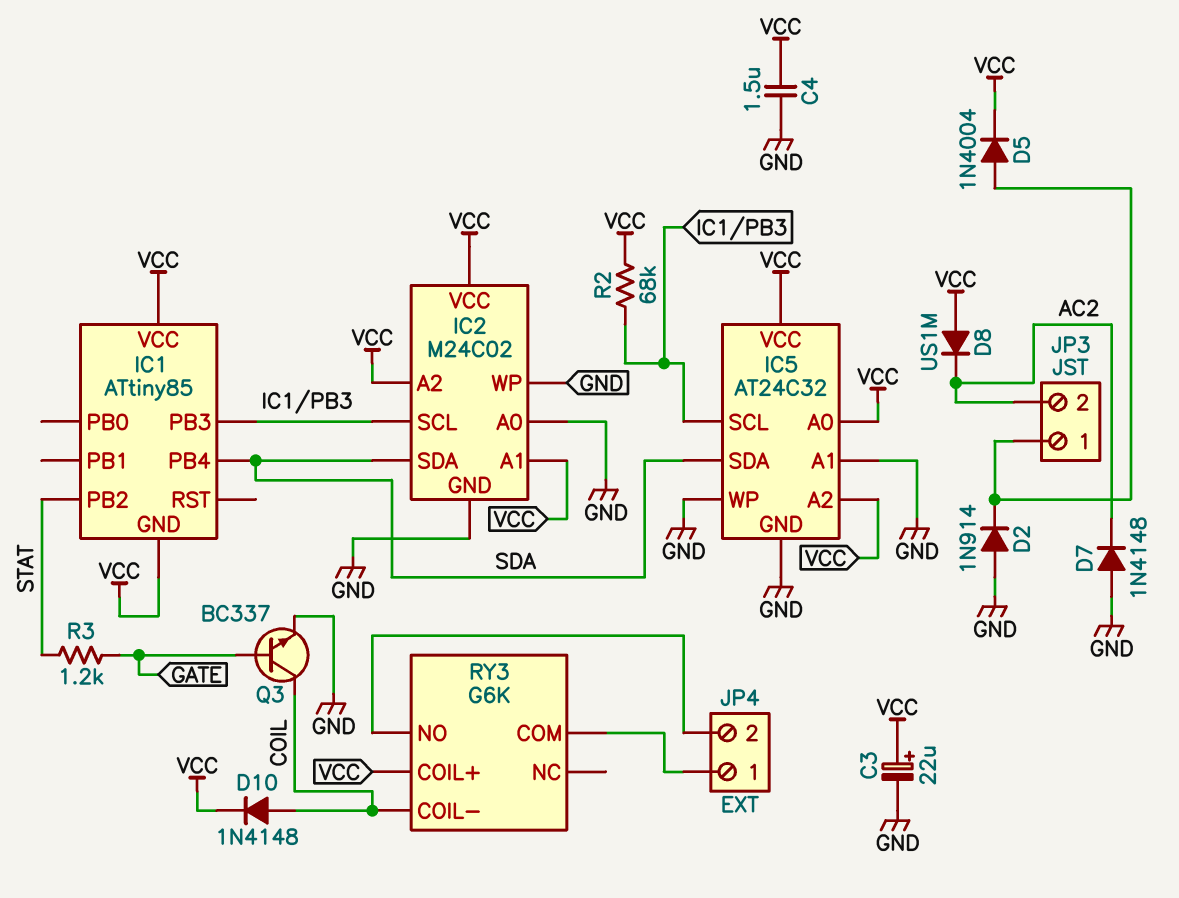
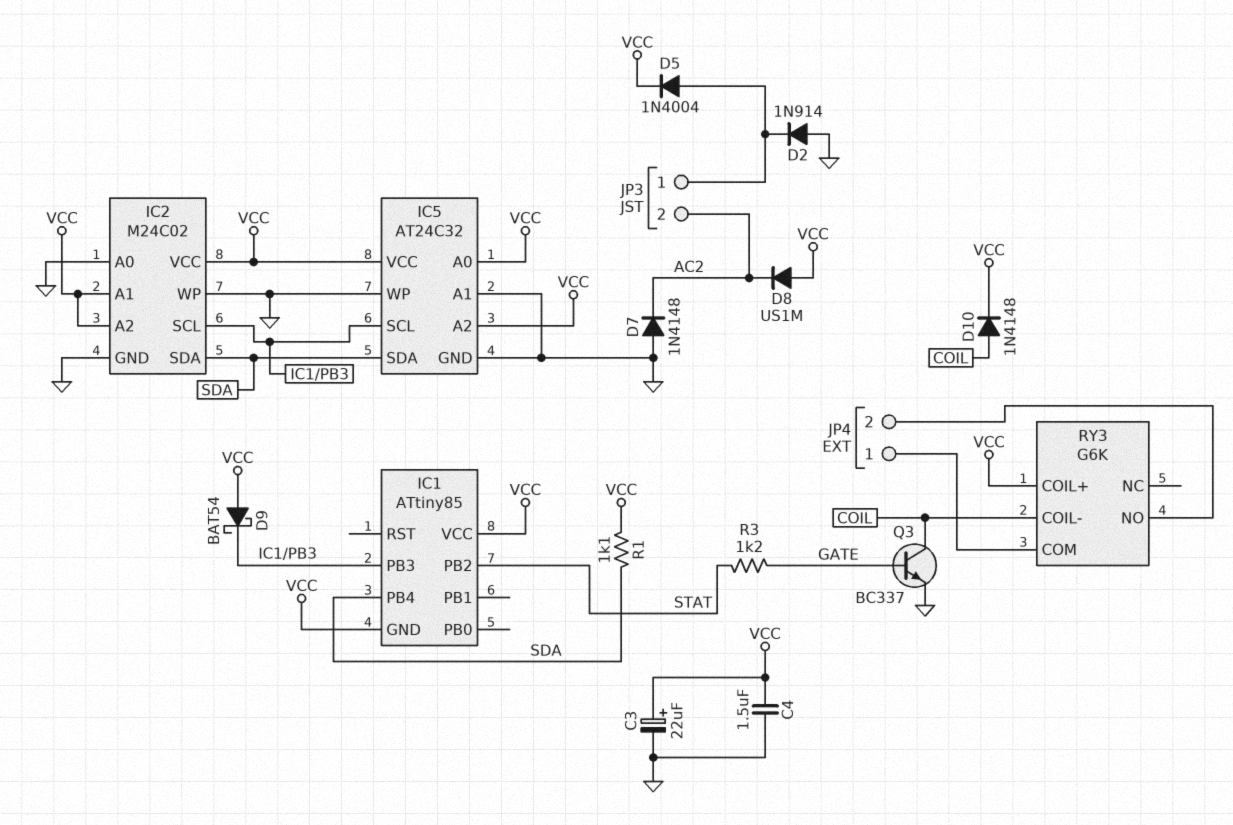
D9: none -> schottky BAT54 (A VCC, K IC1/PB3)
R1: none -> 1.1k (SDA, VCC)
R2: 68k (IC1/PB3, VCC) -> none

